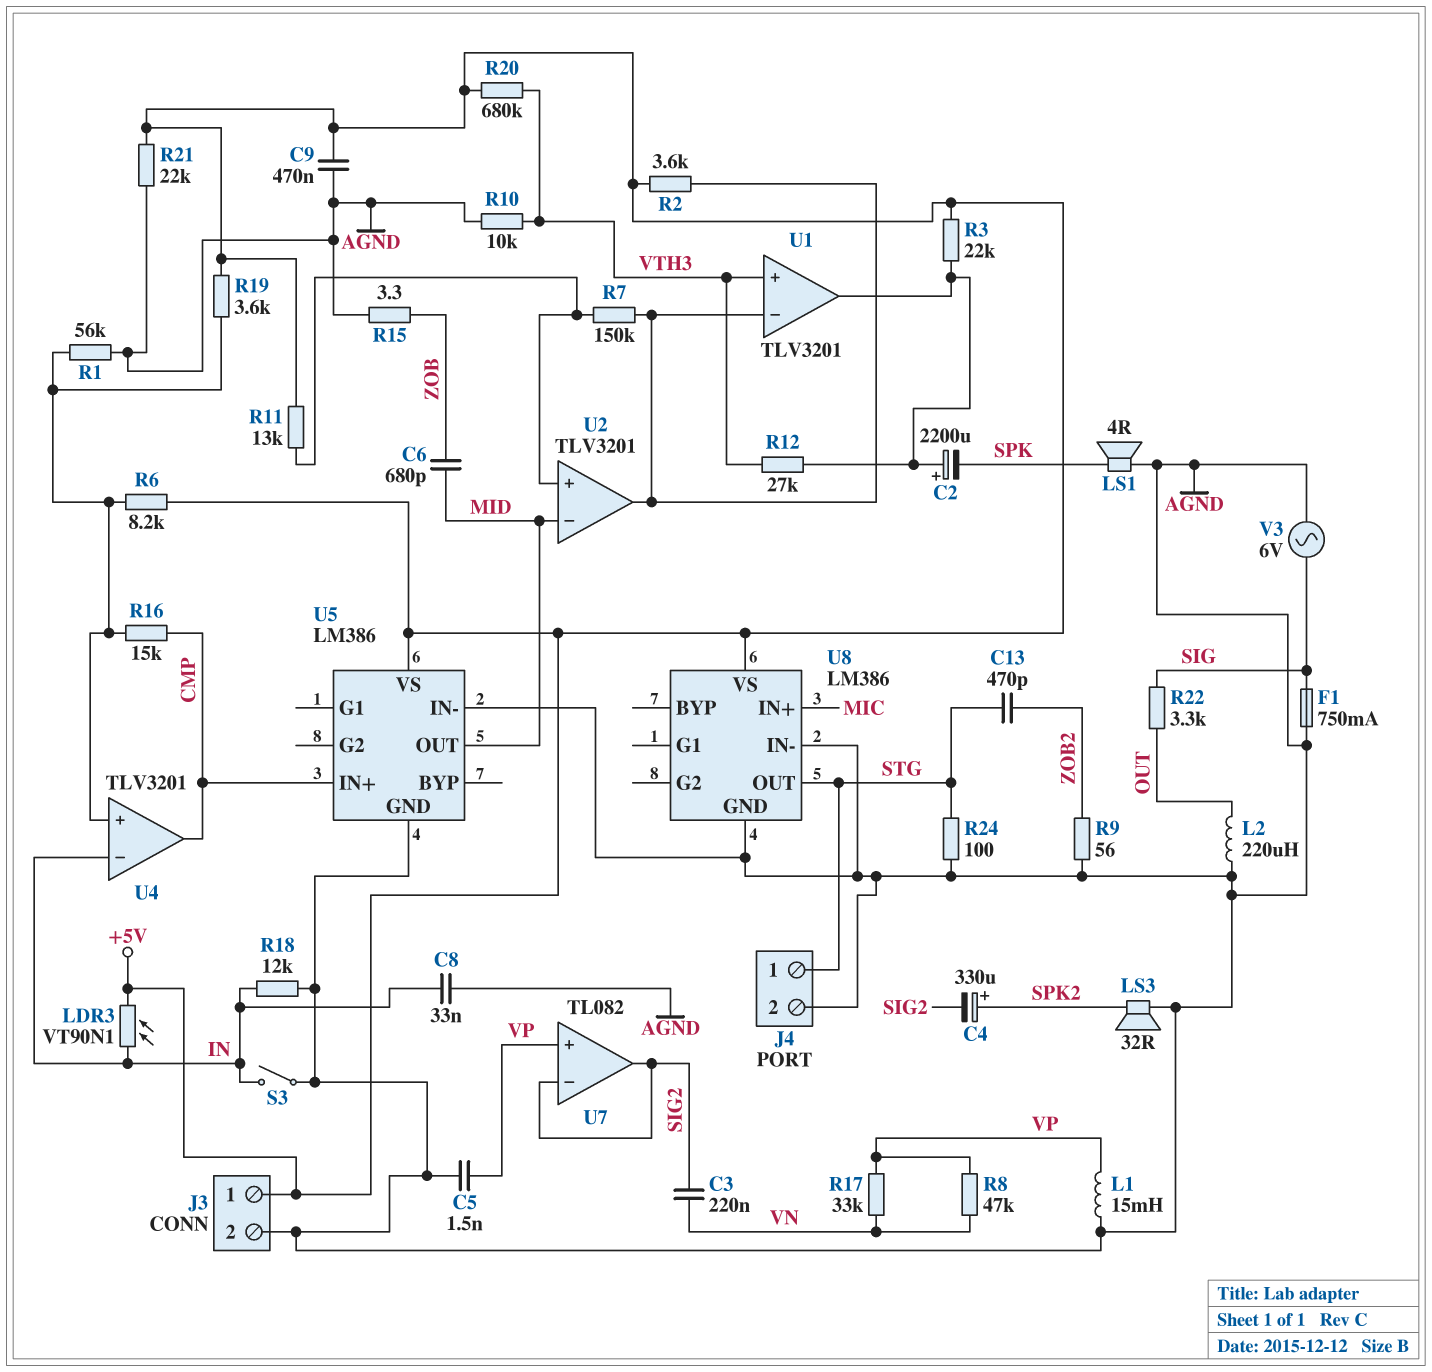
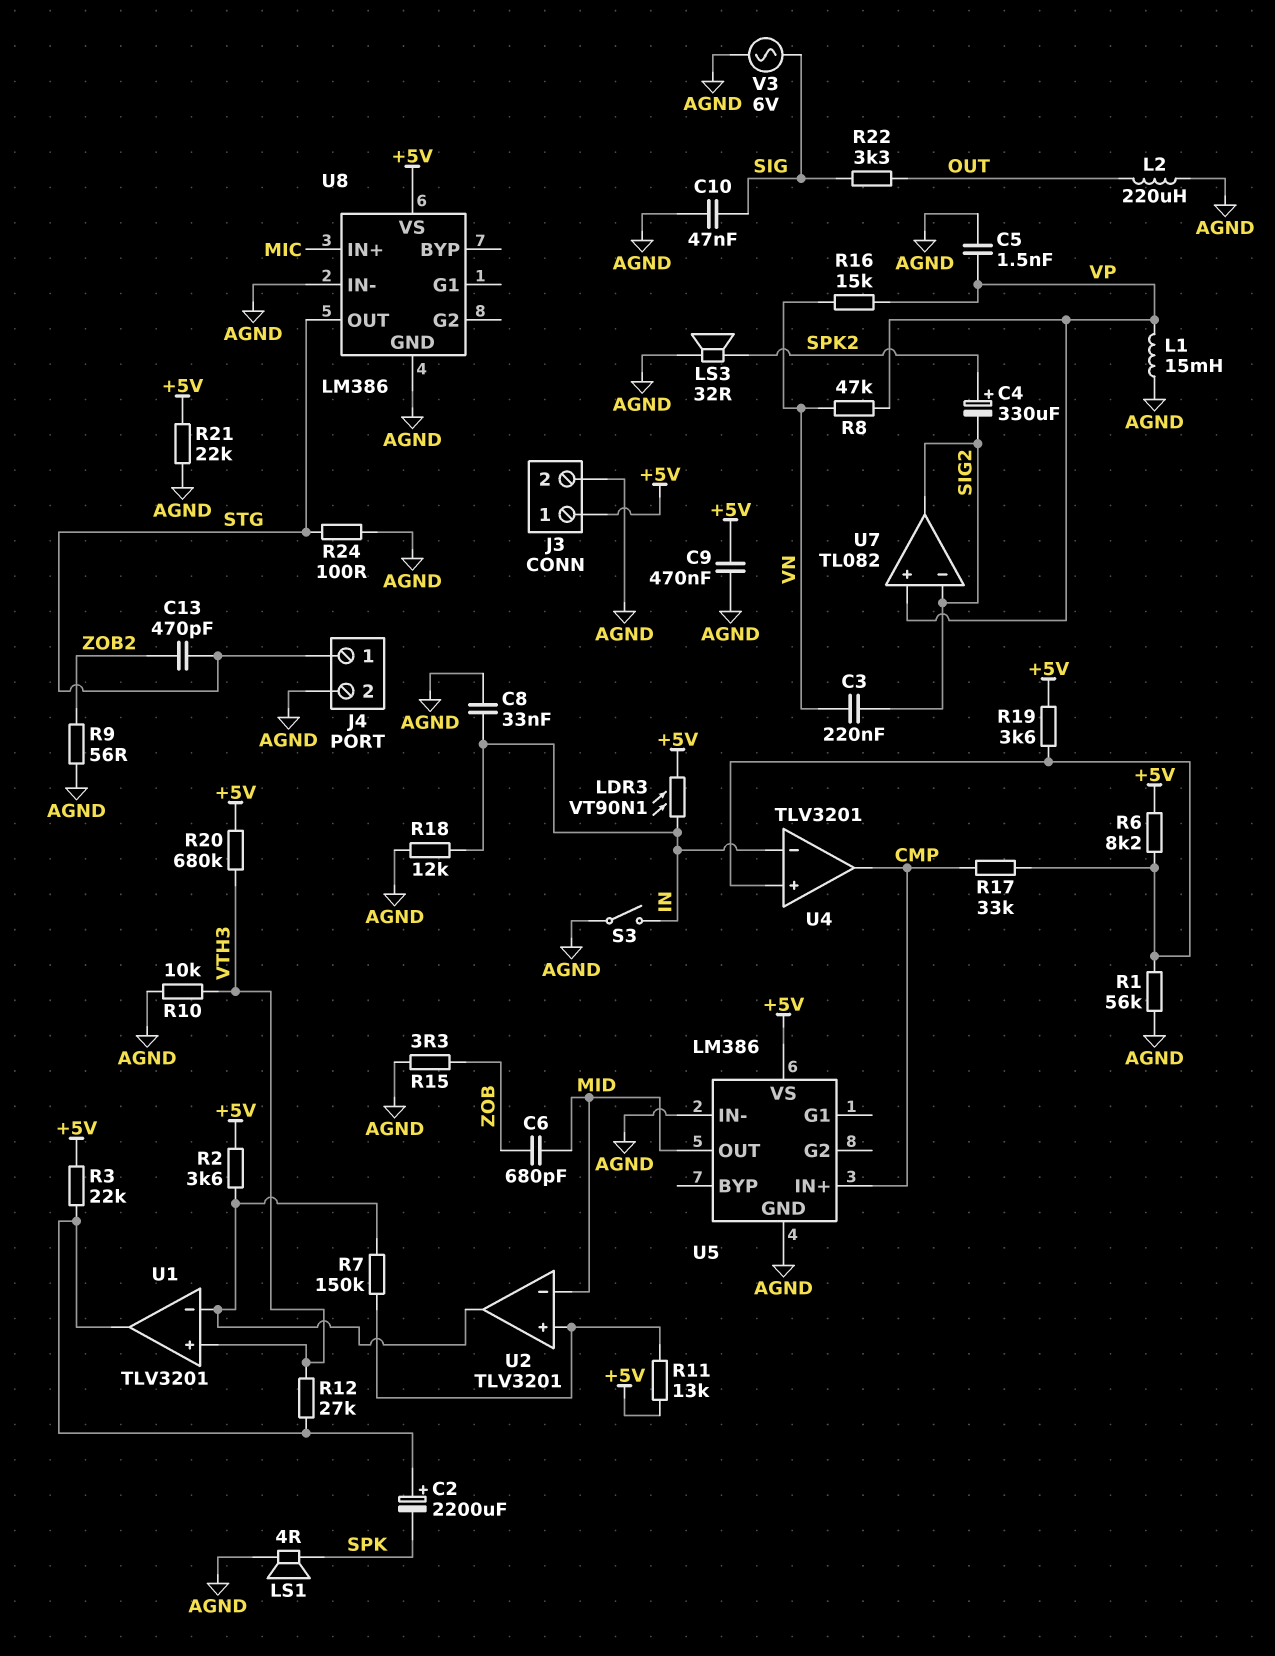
C10: none -> 47nF (AGND, SIG)
F1: 750mA (AGND, SIG) -> none
R16: 15k (CMP, U4/in+) -> 15k (VN, VP)
R17: 33k (VN, VP) -> 33k (CMP, U4/in+)

